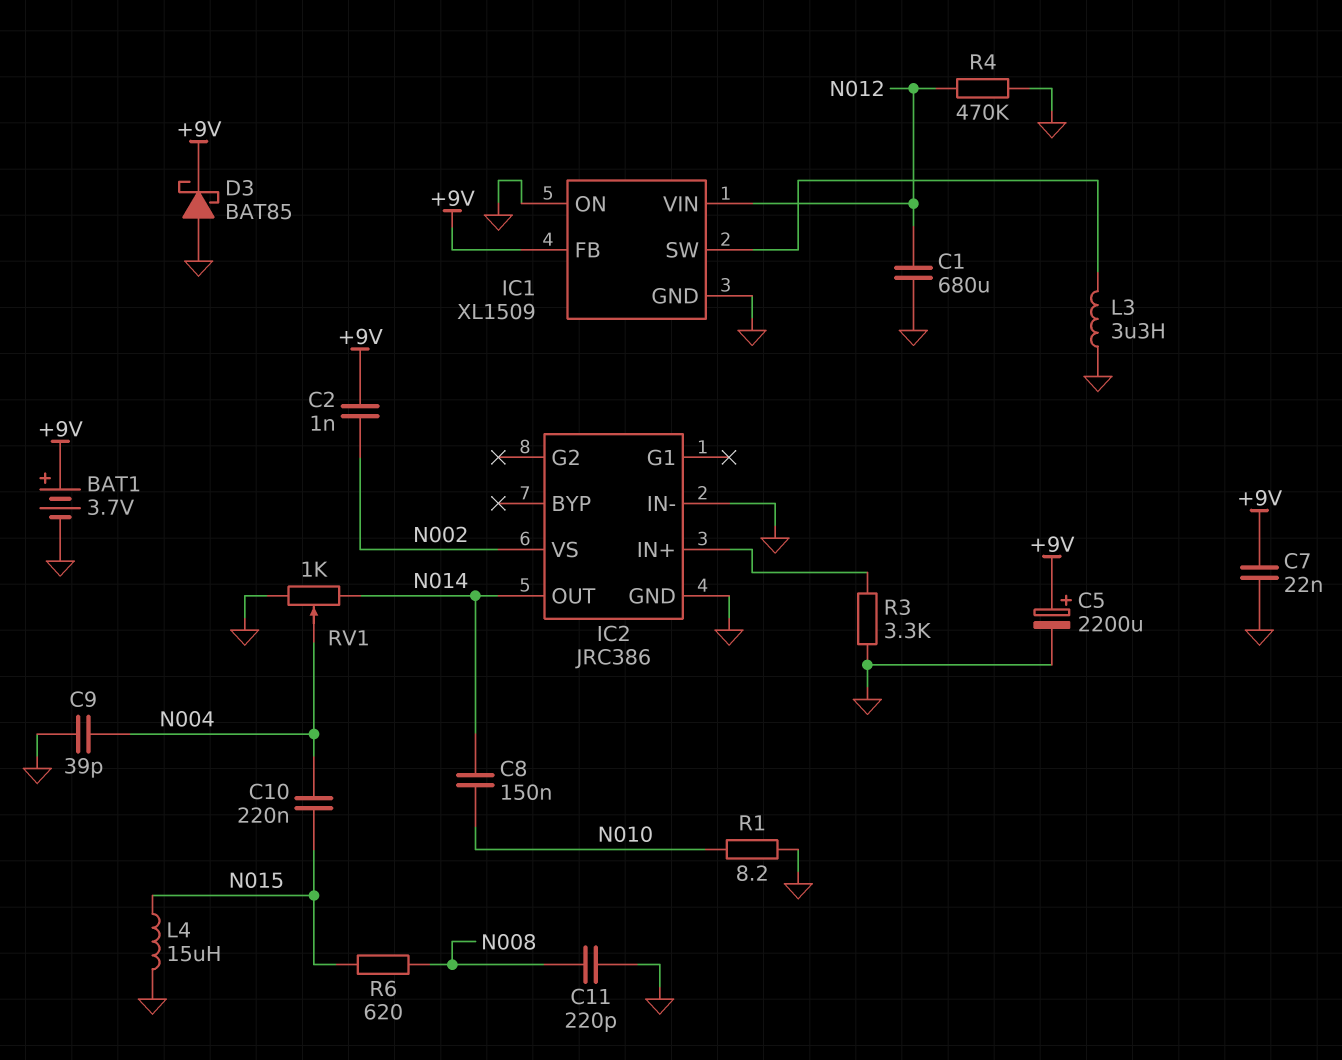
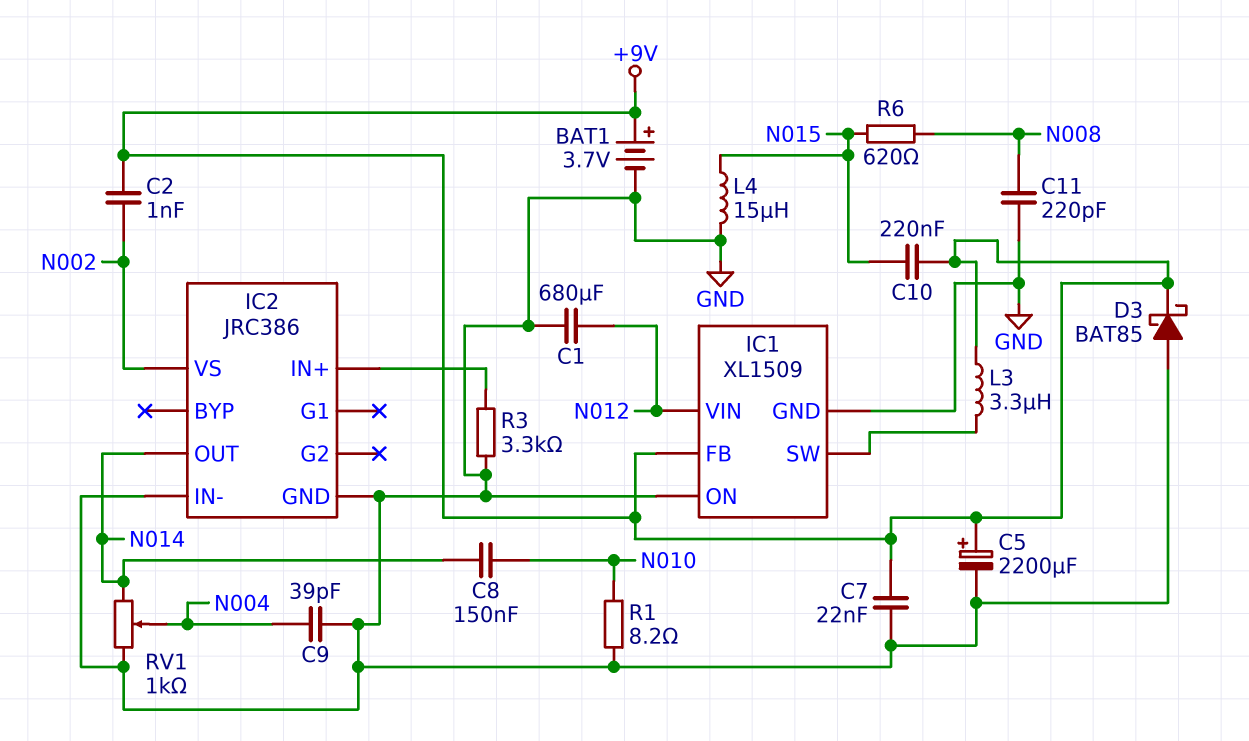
C10: 220nF (N004, N015) -> 220nF (+9V, N015)
L3: 3.3uH (GND, IC1/SW) -> 3.3uH (+9V, IC1/SW)
R4: 470k (GND, N012) -> none

